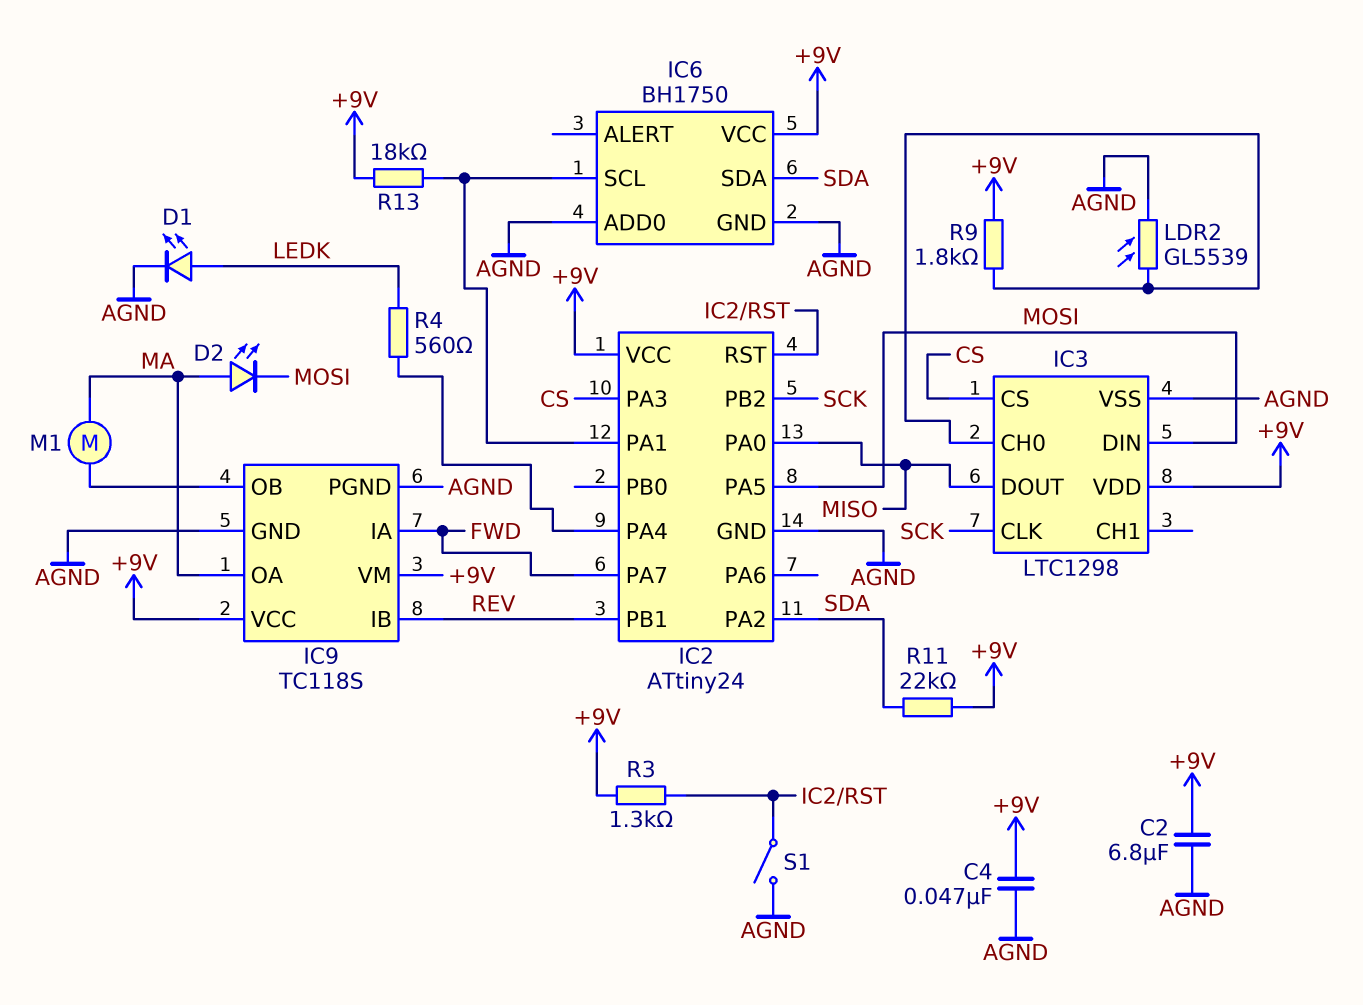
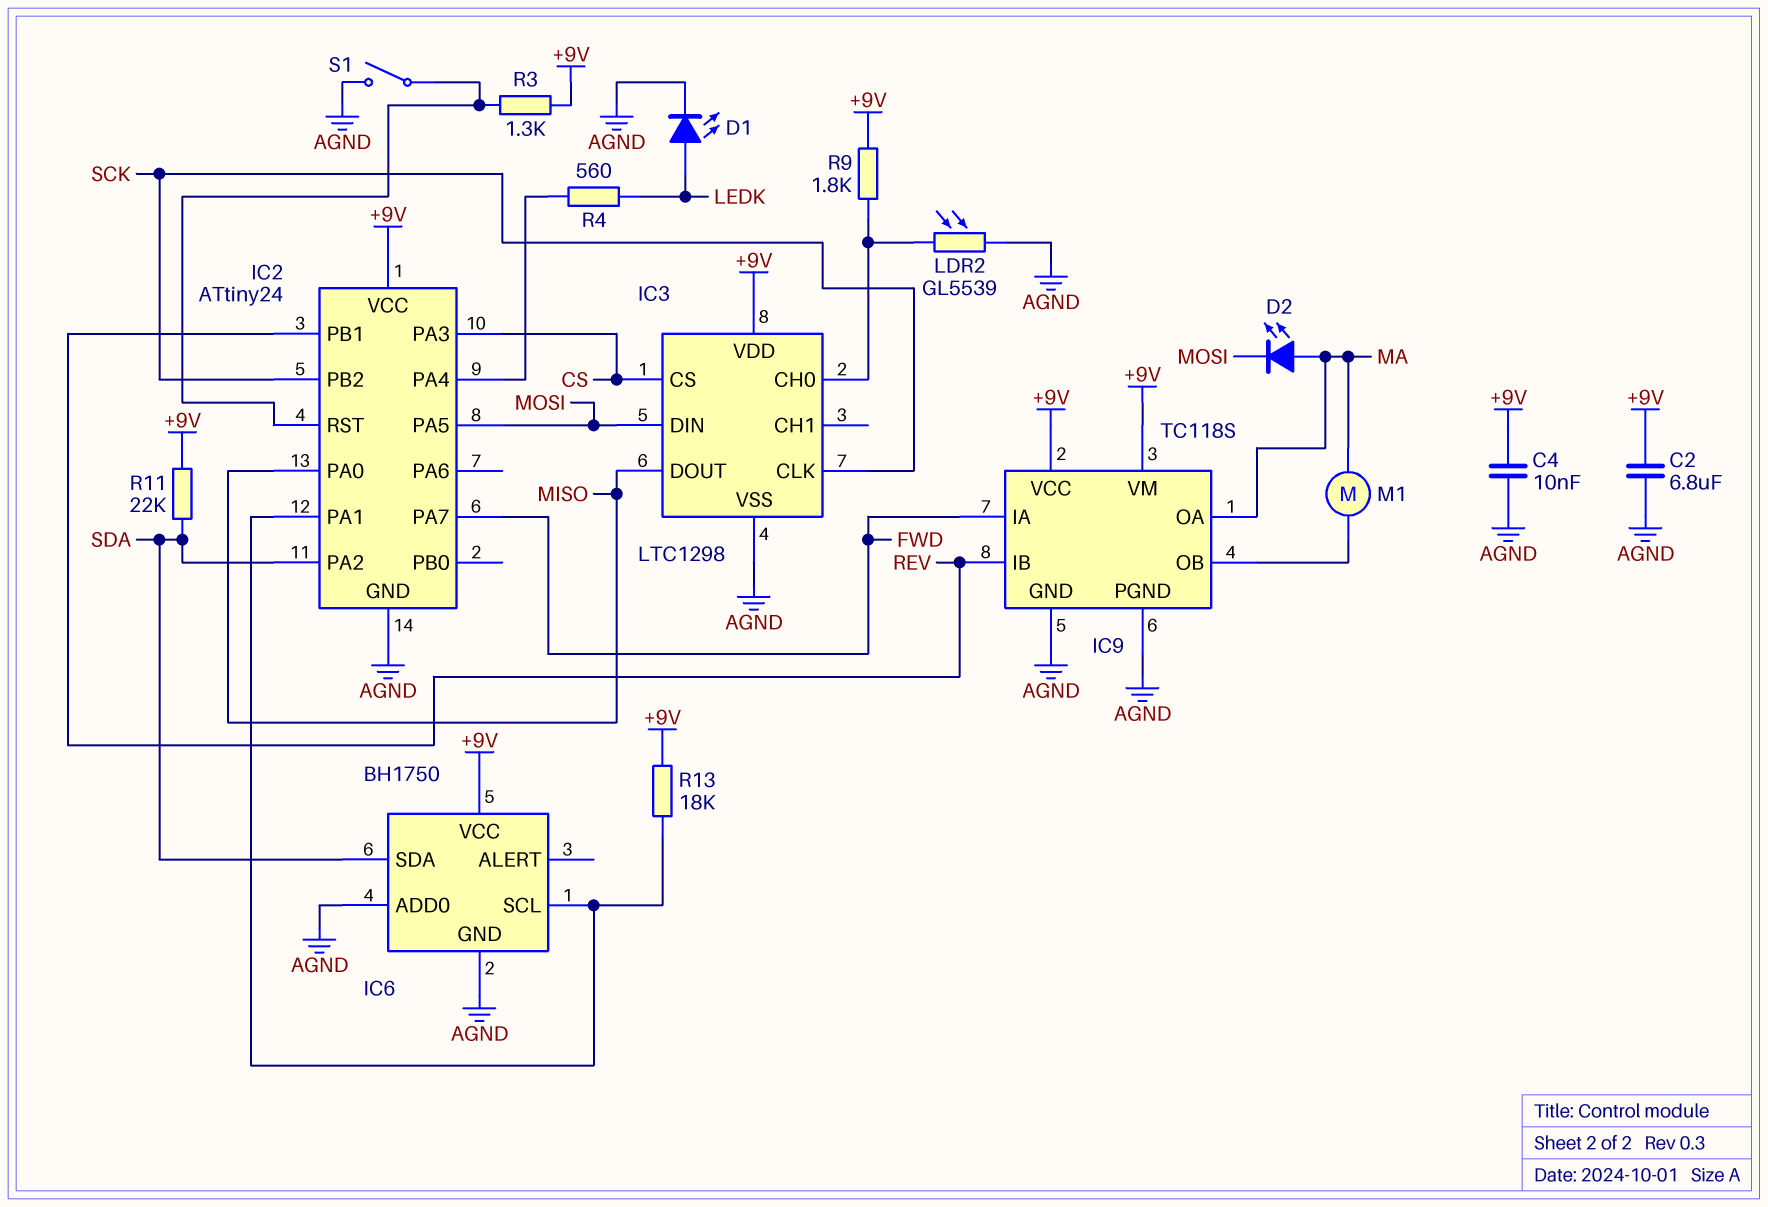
C4: 47nF (+9V, AGND) -> 10nF (+9V, AGND)

